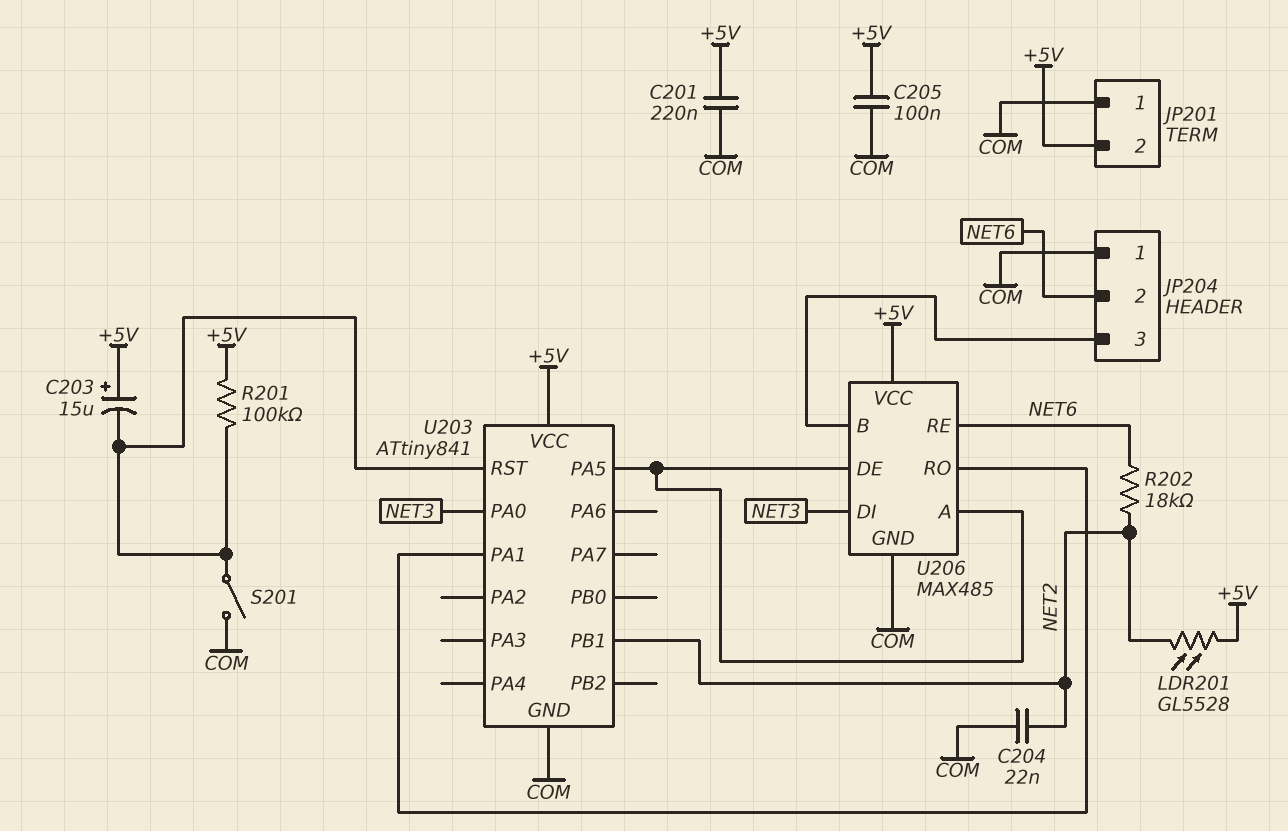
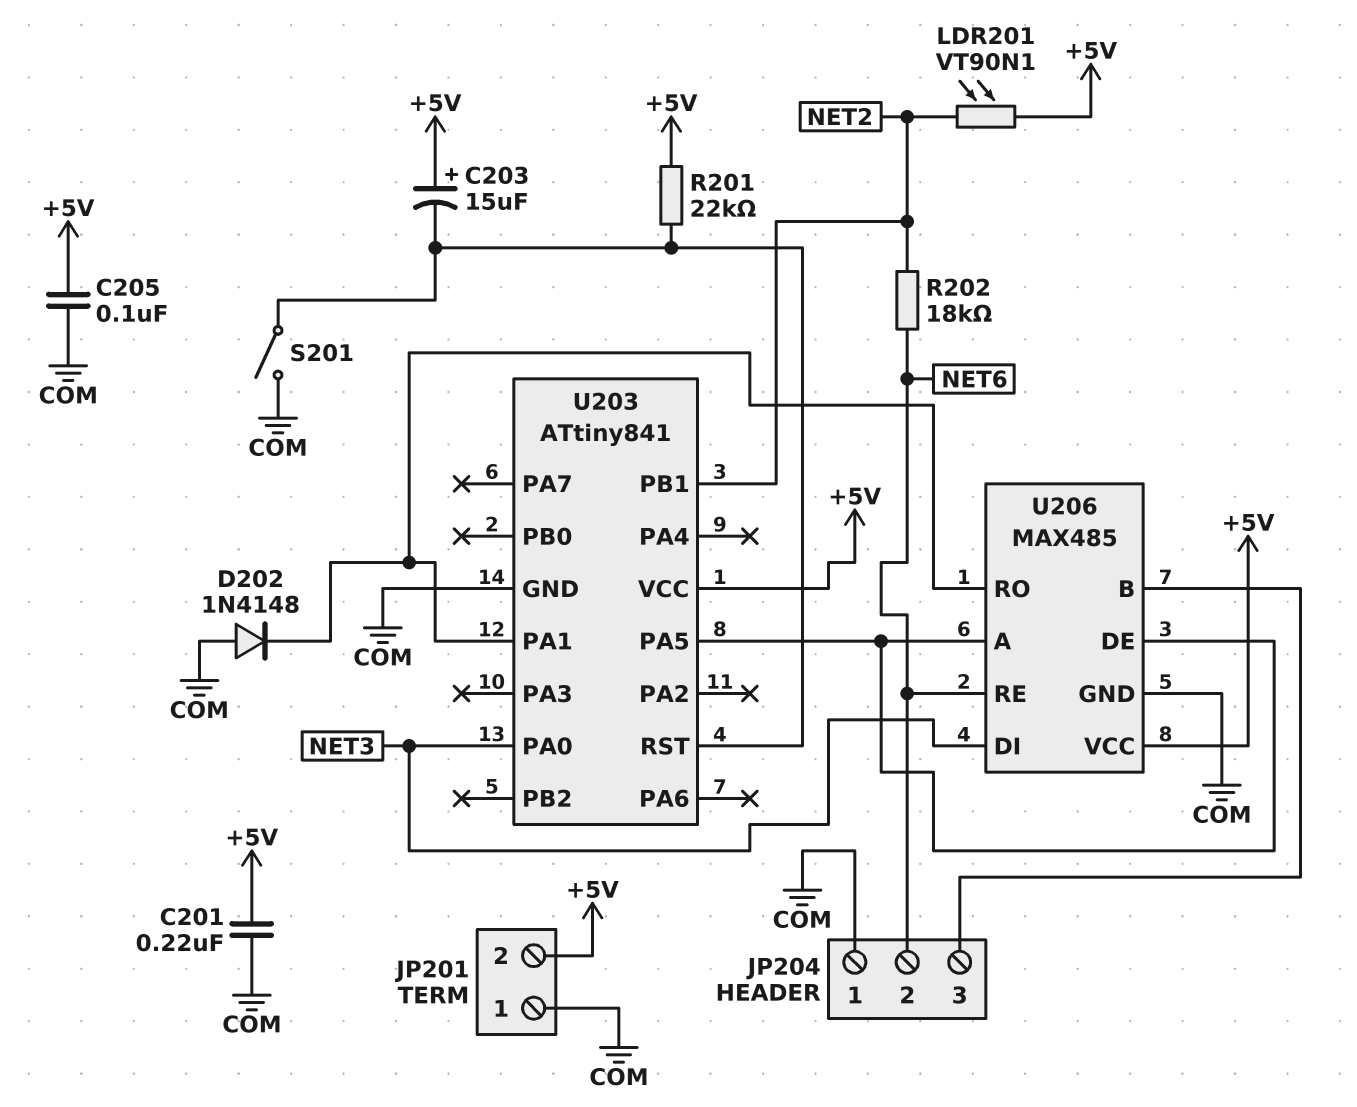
C204: 22nF (COM, NET2) -> none
D202: none -> diode 1N4148 (A COM, K U203/PA1)
LDR201: GL5528 (+5V, NET2) -> VT90N1 (+5V, NET2)
R201: 100k (+5V, U203/RST) -> 22k (+5V, U203/RST)

